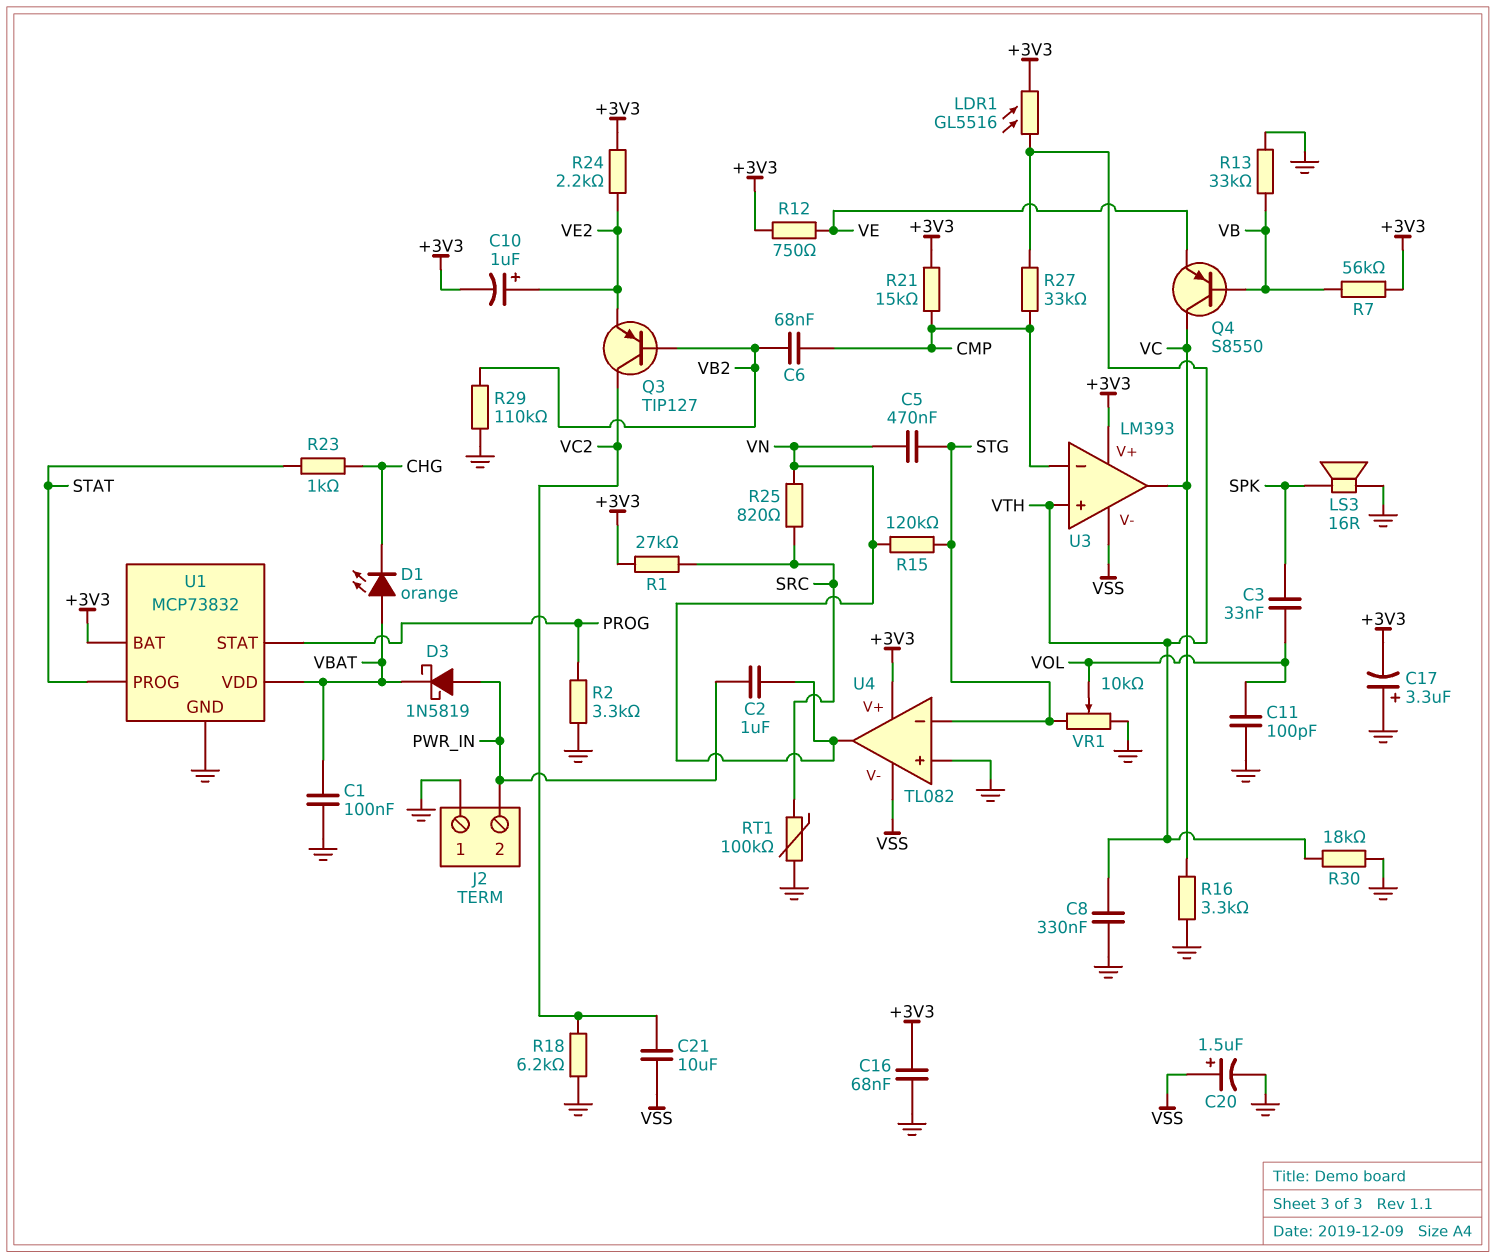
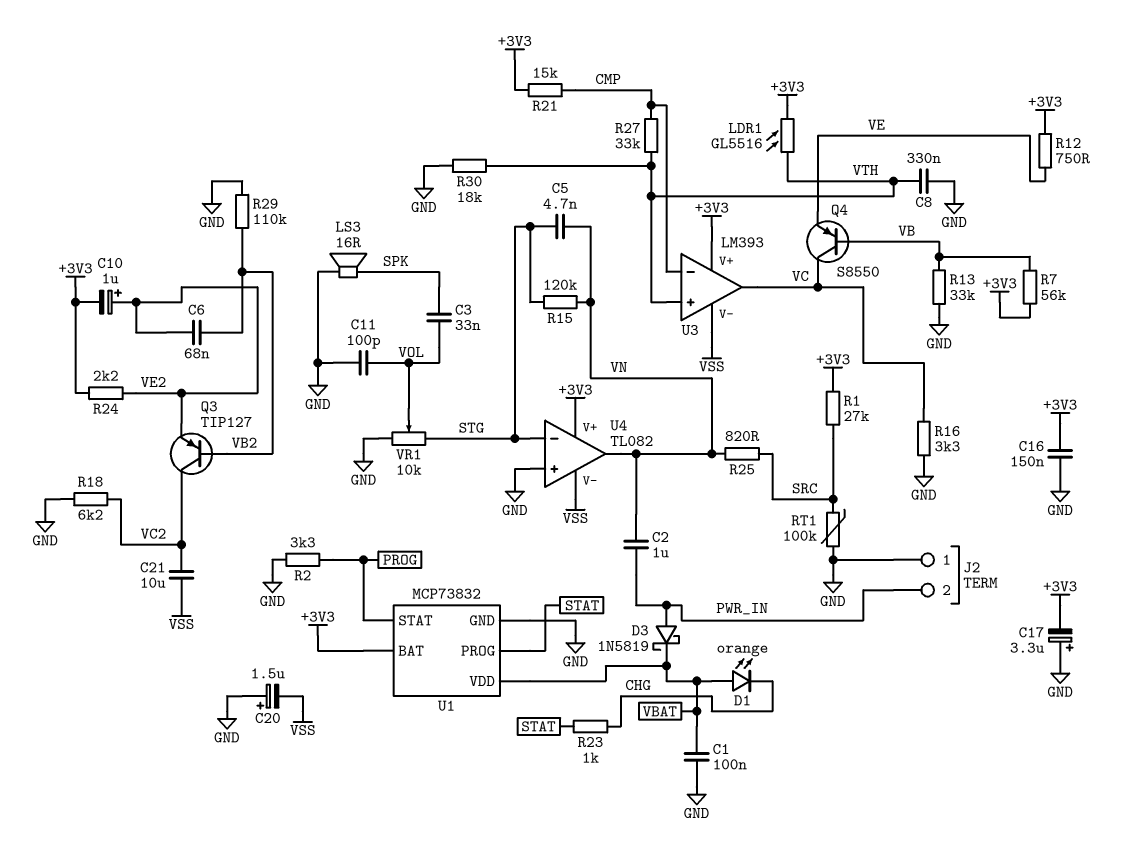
C5: 470nF (STG, VN) -> 4.7nF (STG, VN)
C6: 68nF (CMP, VB2) -> 68nF (VB2, VE2)
C16: 68nF (+3V3, GND) -> 150nF (+3V3, GND)
C20: 1.5uF (plus VSS, minus GND) -> 1.5uF (plus GND, minus VSS)

